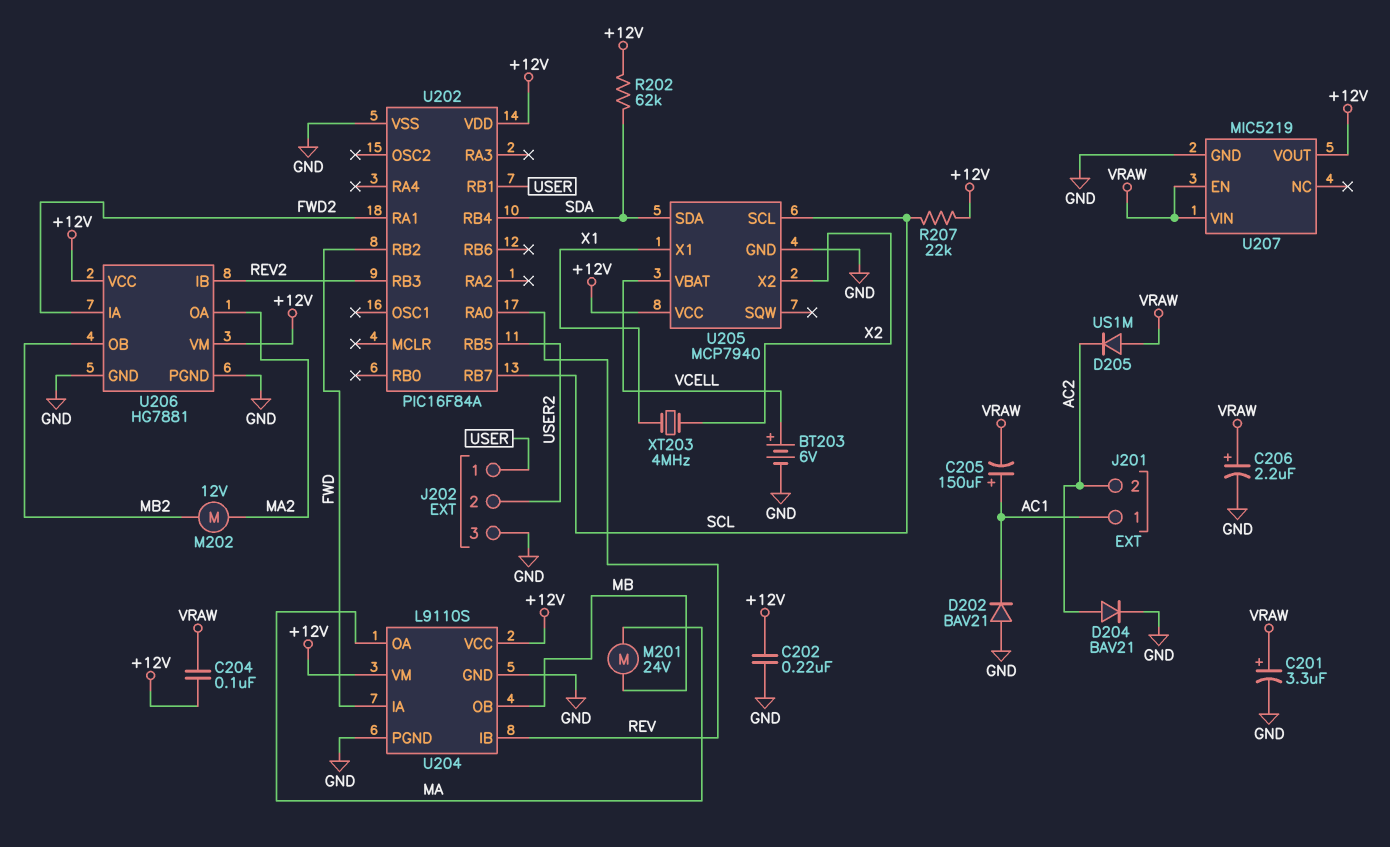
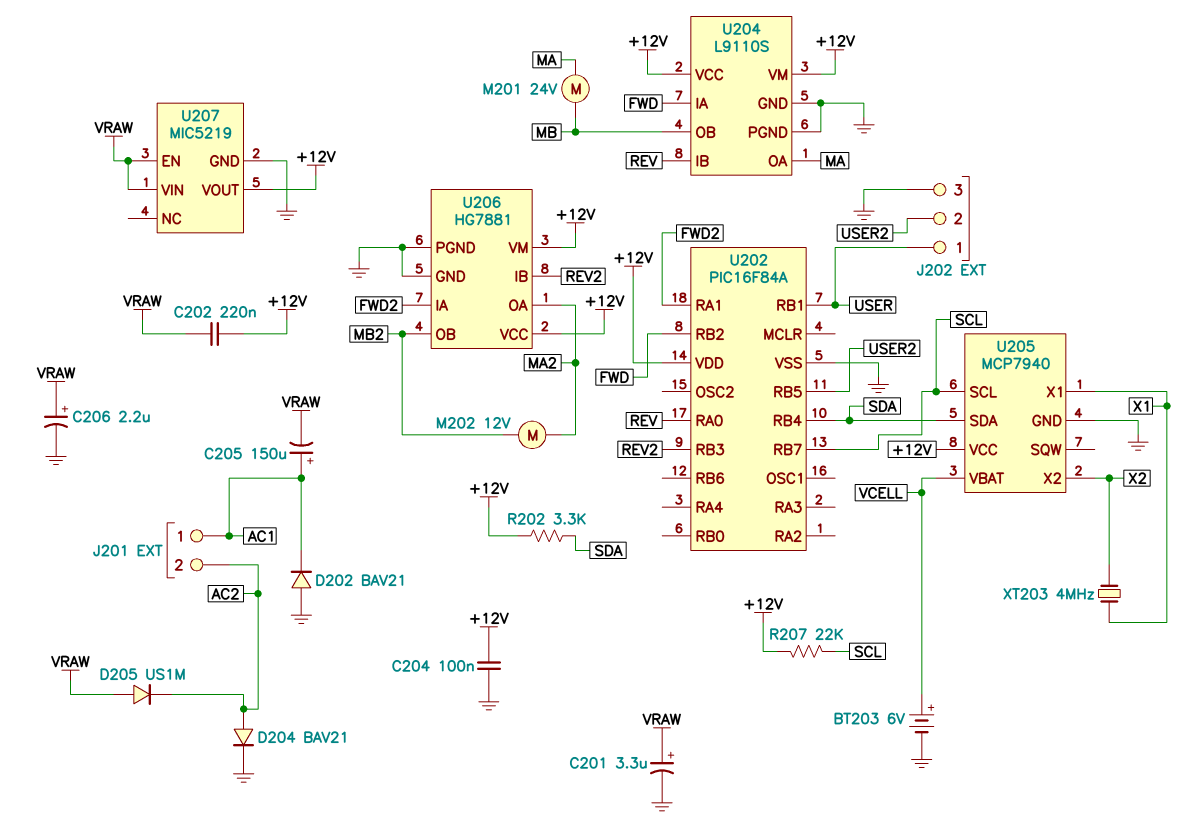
C202: 220nF (+12V, GND) -> 220nF (+12V, VRAW)
C204: 100nF (+12V, VRAW) -> 100nF (+12V, GND)
R202: 62k (+12V, SDA) -> 3.3k (+12V, SDA)

